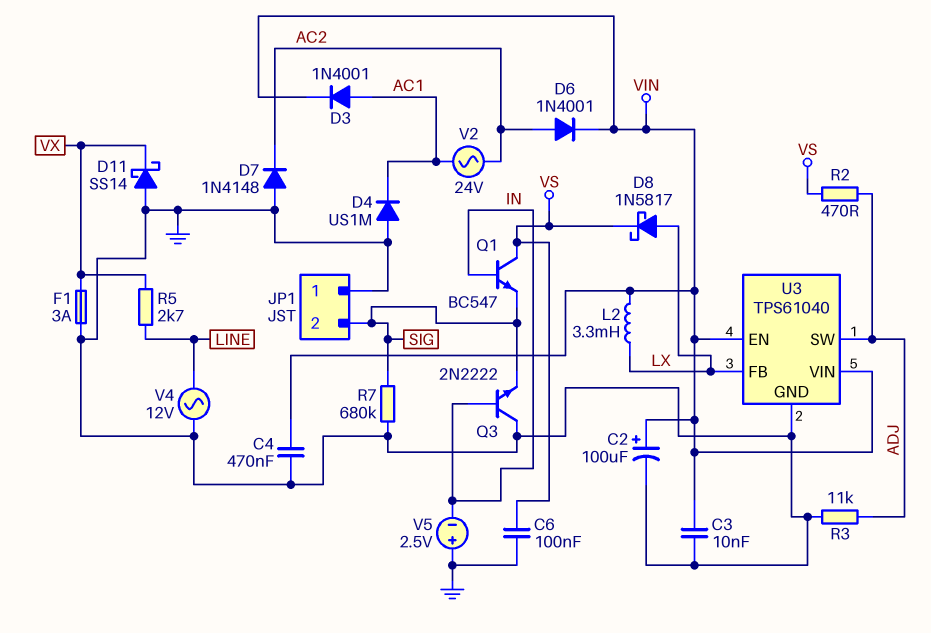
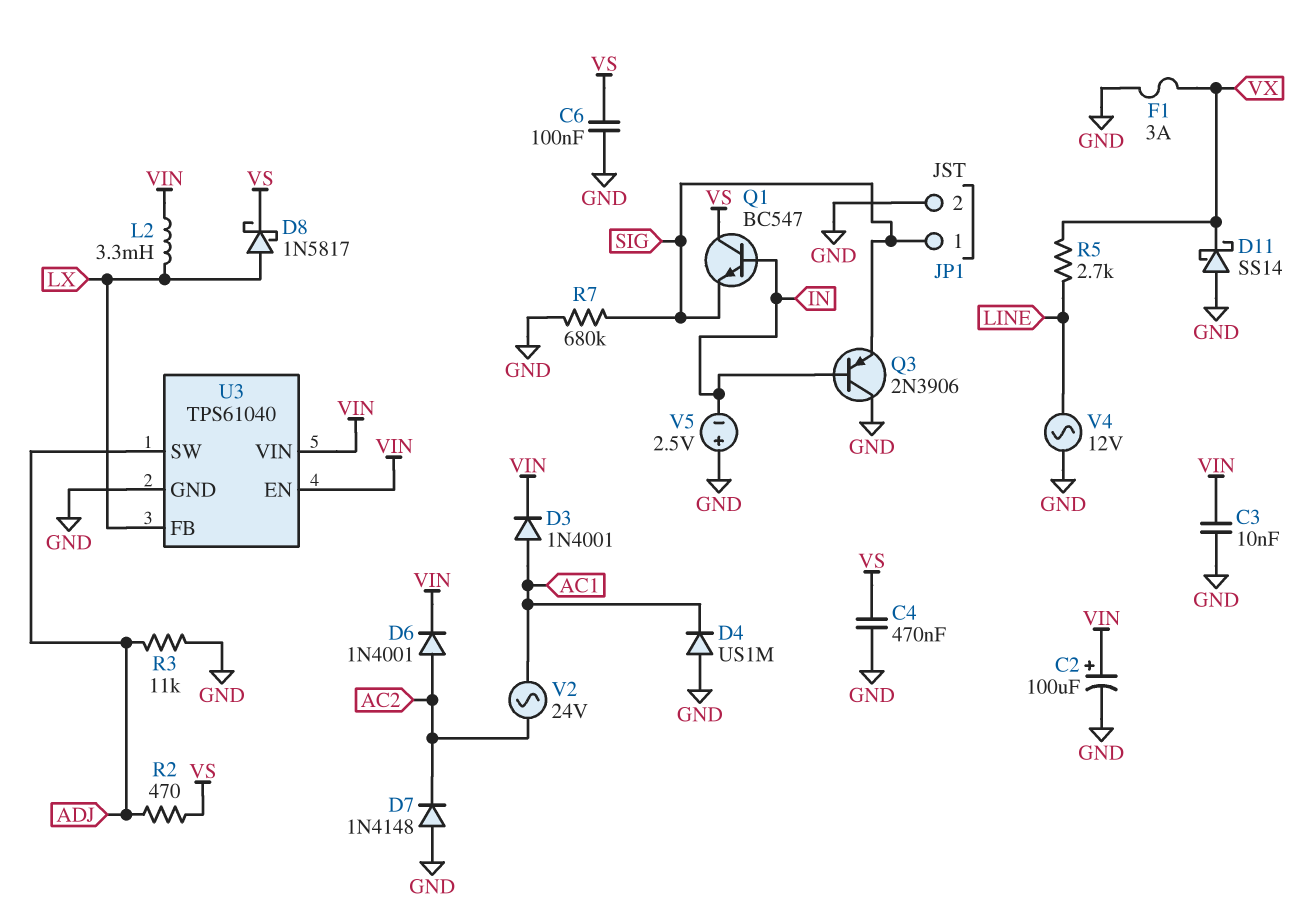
C4: 470nF (GND, VIN) -> 470nF (GND, VS)
JP1 pin 1: GND -> SIG
JP1 pin 2: SIG -> GND
Q3: NPN 2N2222 (B IN, C GND, E SIG) -> PNP 2N3906 (B IN, C GND, E SIG)

